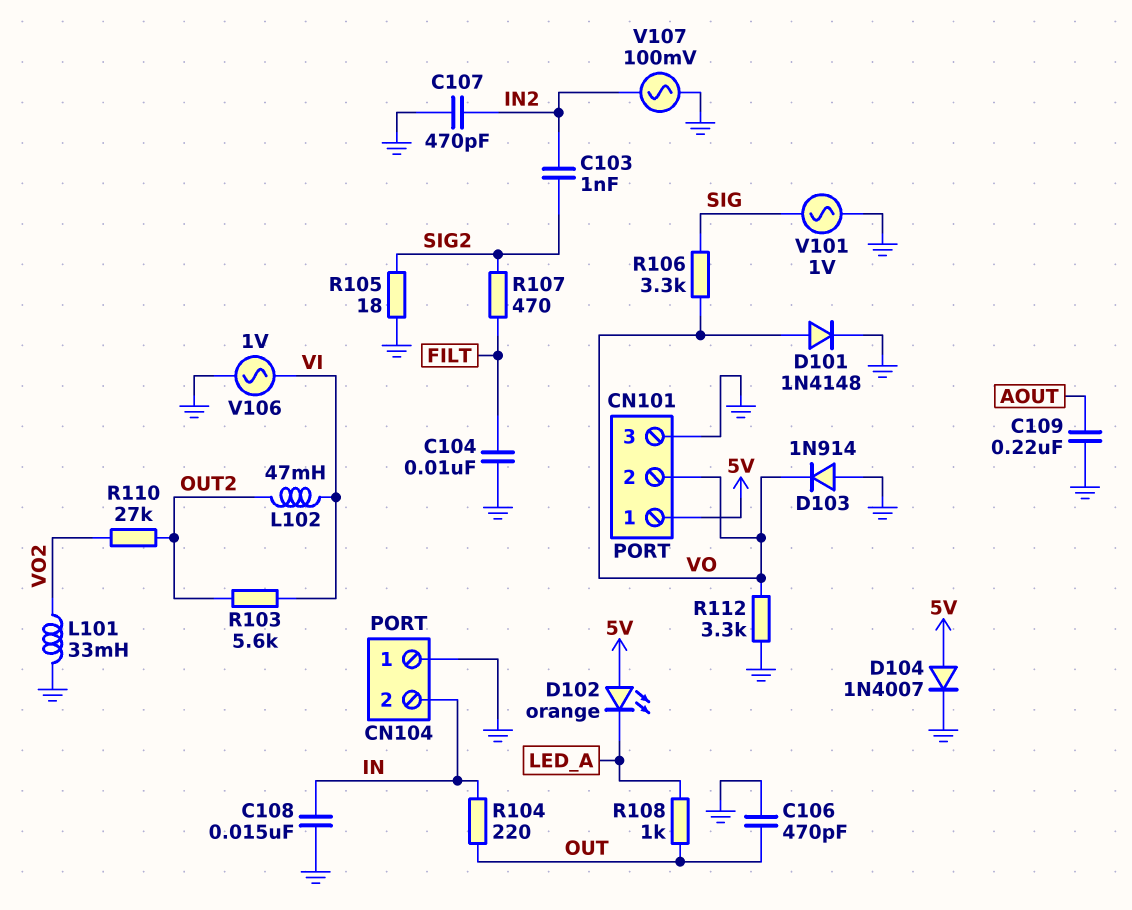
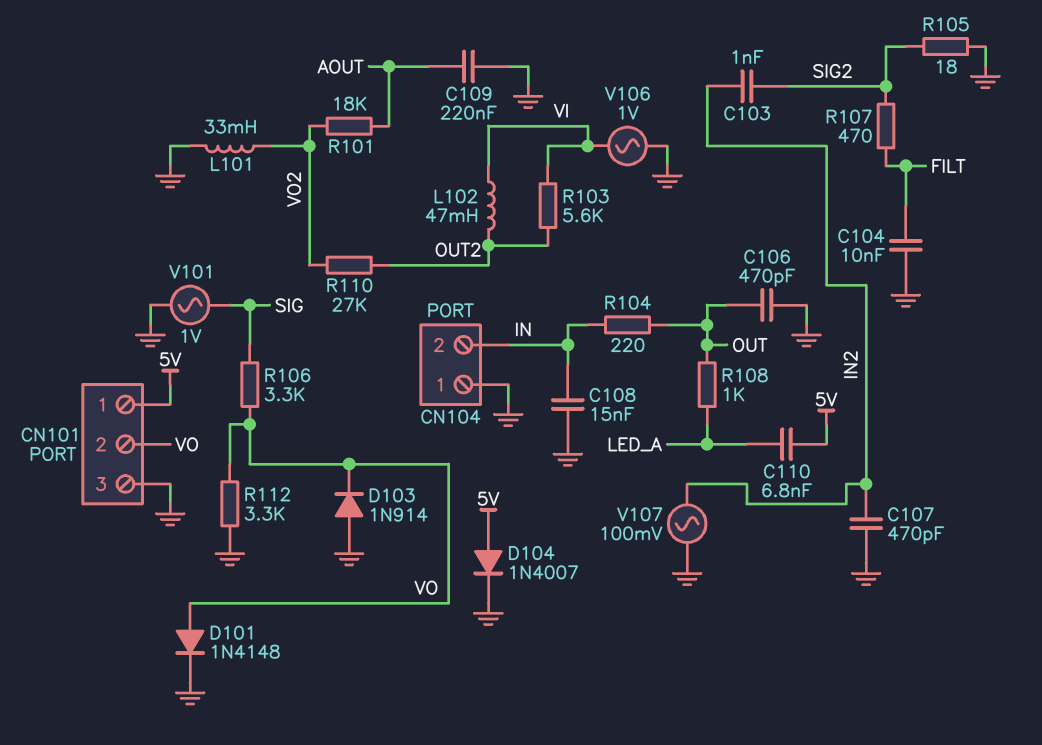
C110: none -> 6.8nF (5V, LED_A)
D102: LED orange (A 5V, K LED_A) -> none
R101: none -> 18k (AOUT, VO2)

